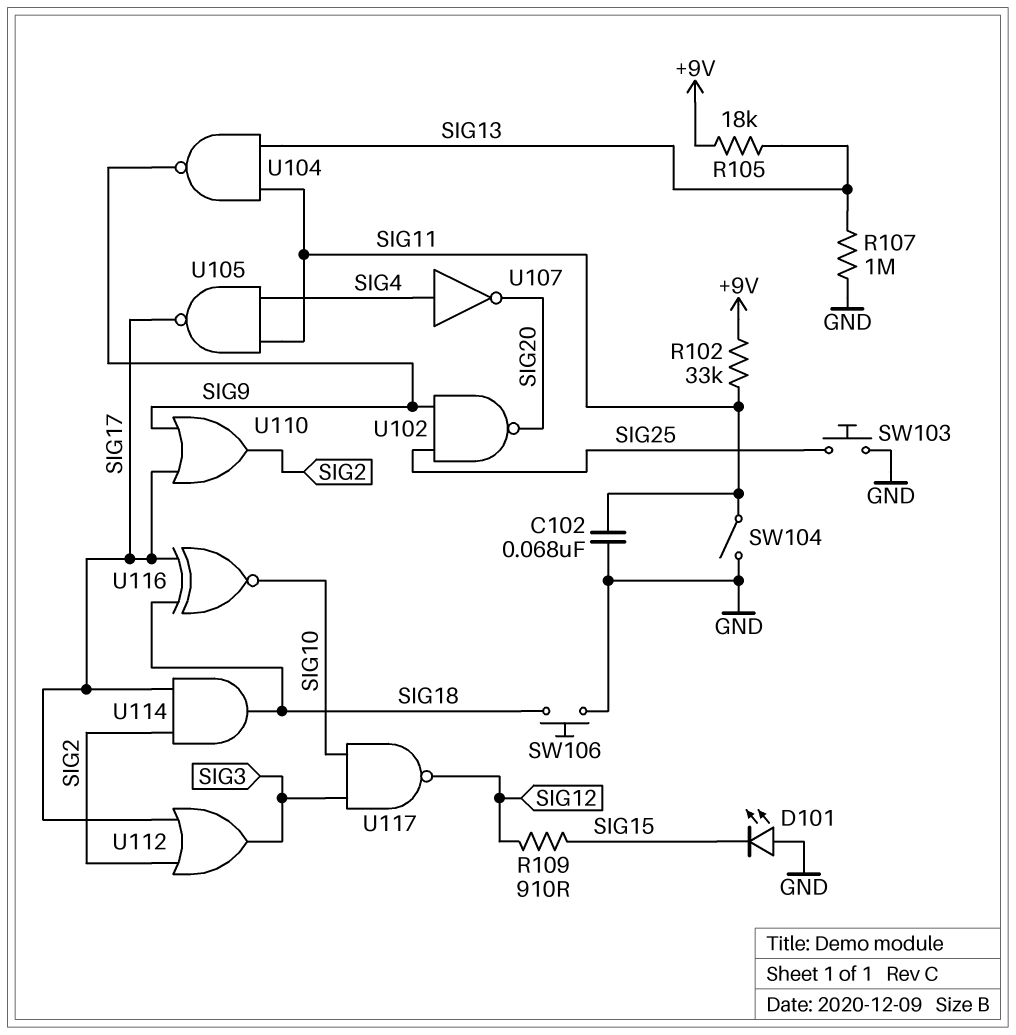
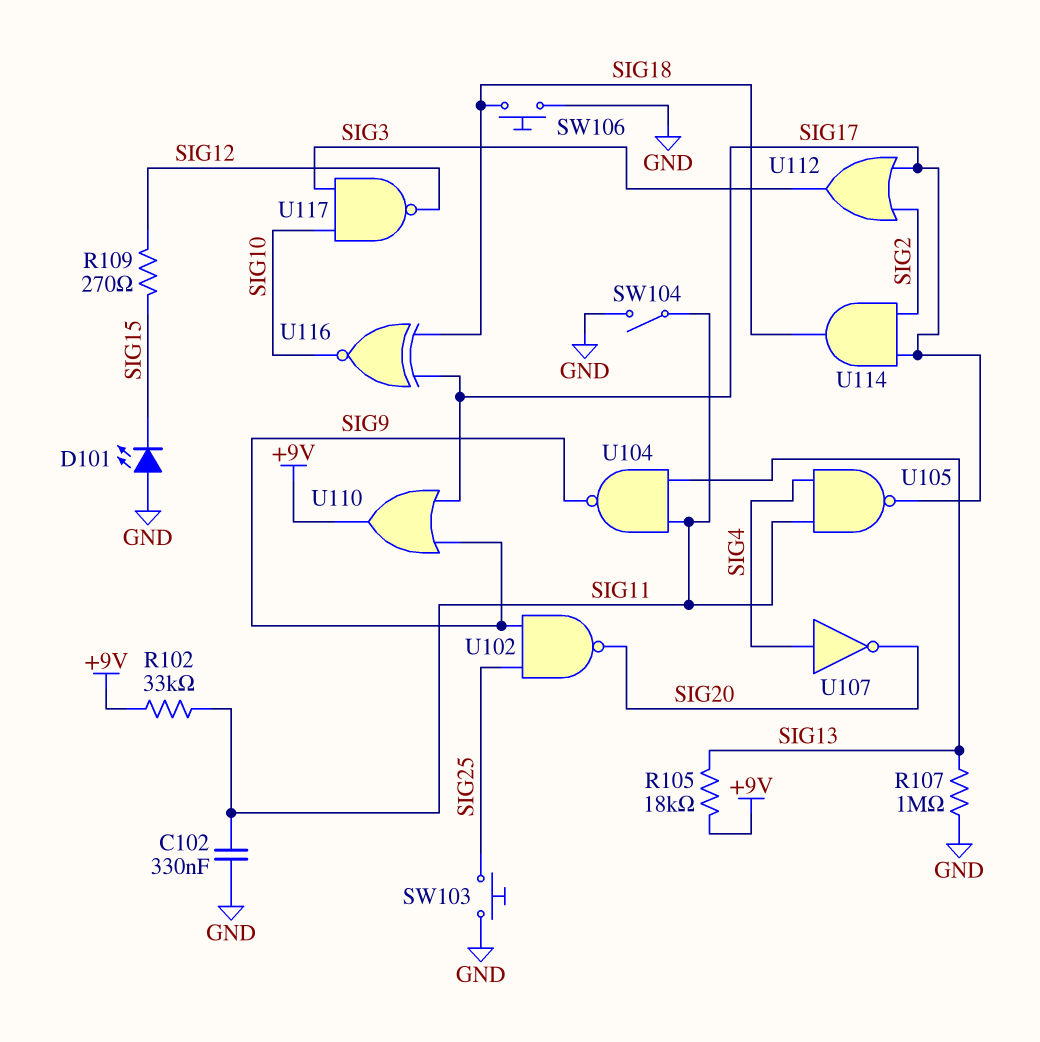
C102: 68nF (GND, SIG11) -> 330nF (GND, SIG11)
R109: 910 (SIG12, SIG15) -> 270 (SIG12, SIG15)
U110: OR (in SIG9, in SIG17, out SIG2) -> OR (in SIG9, in SIG17, out +9V)

